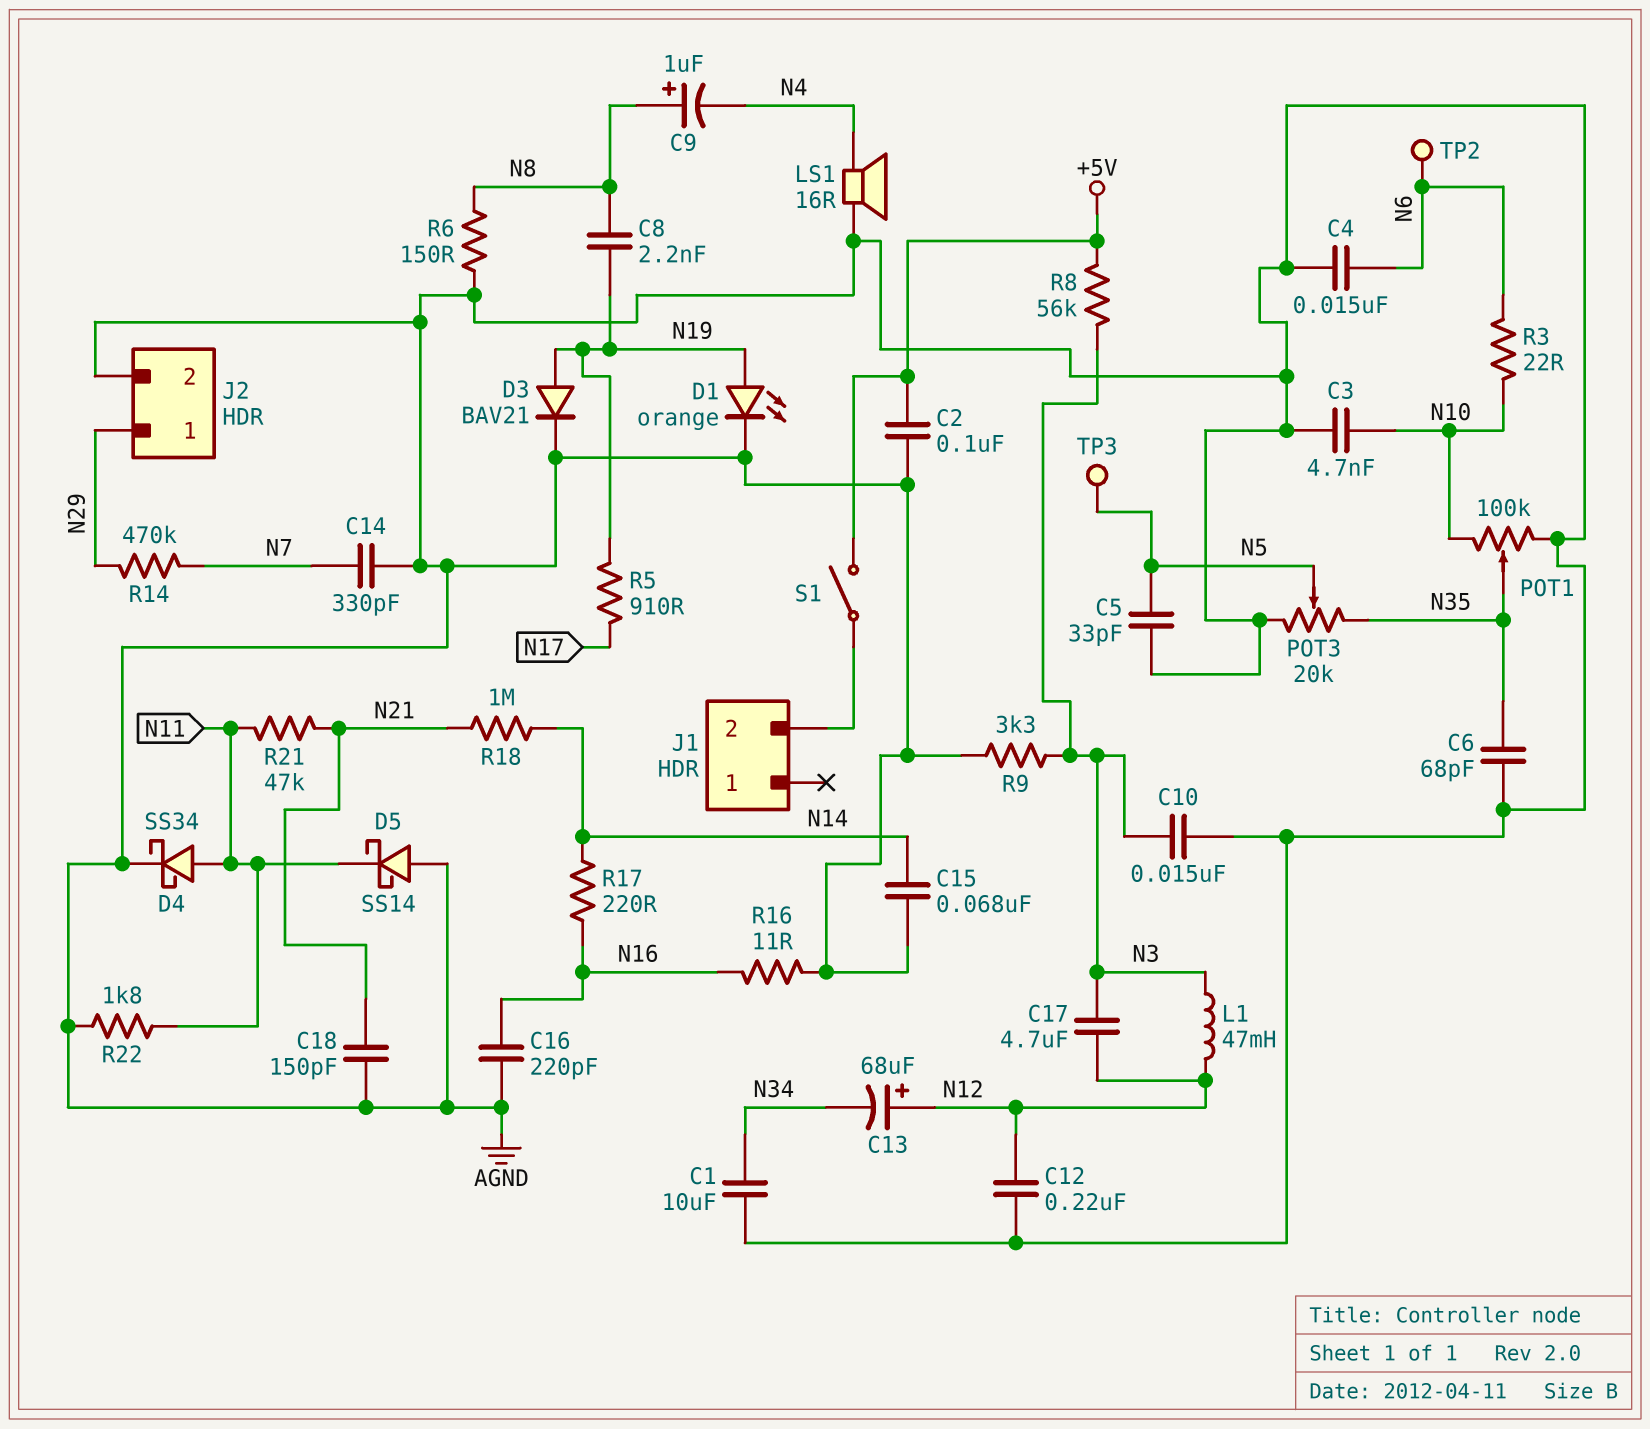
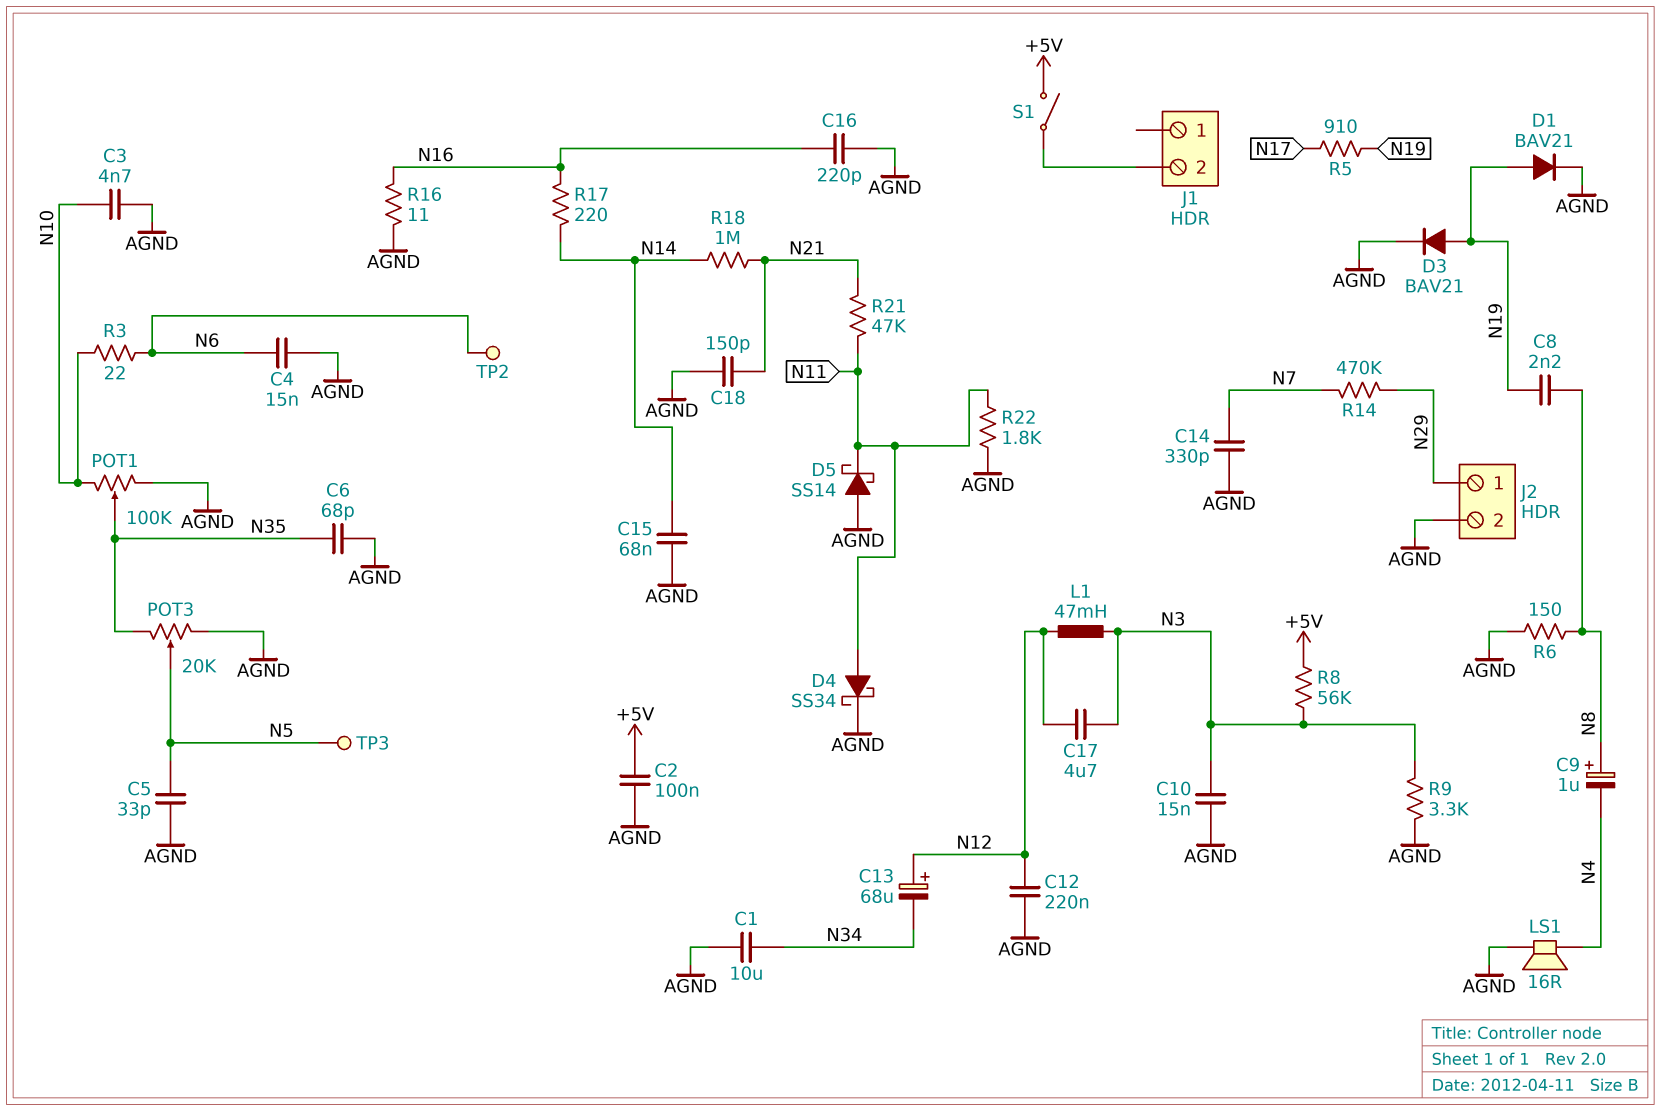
D1: LED orange (A N19, K AGND) -> diode BAV21 (A N19, K AGND)

